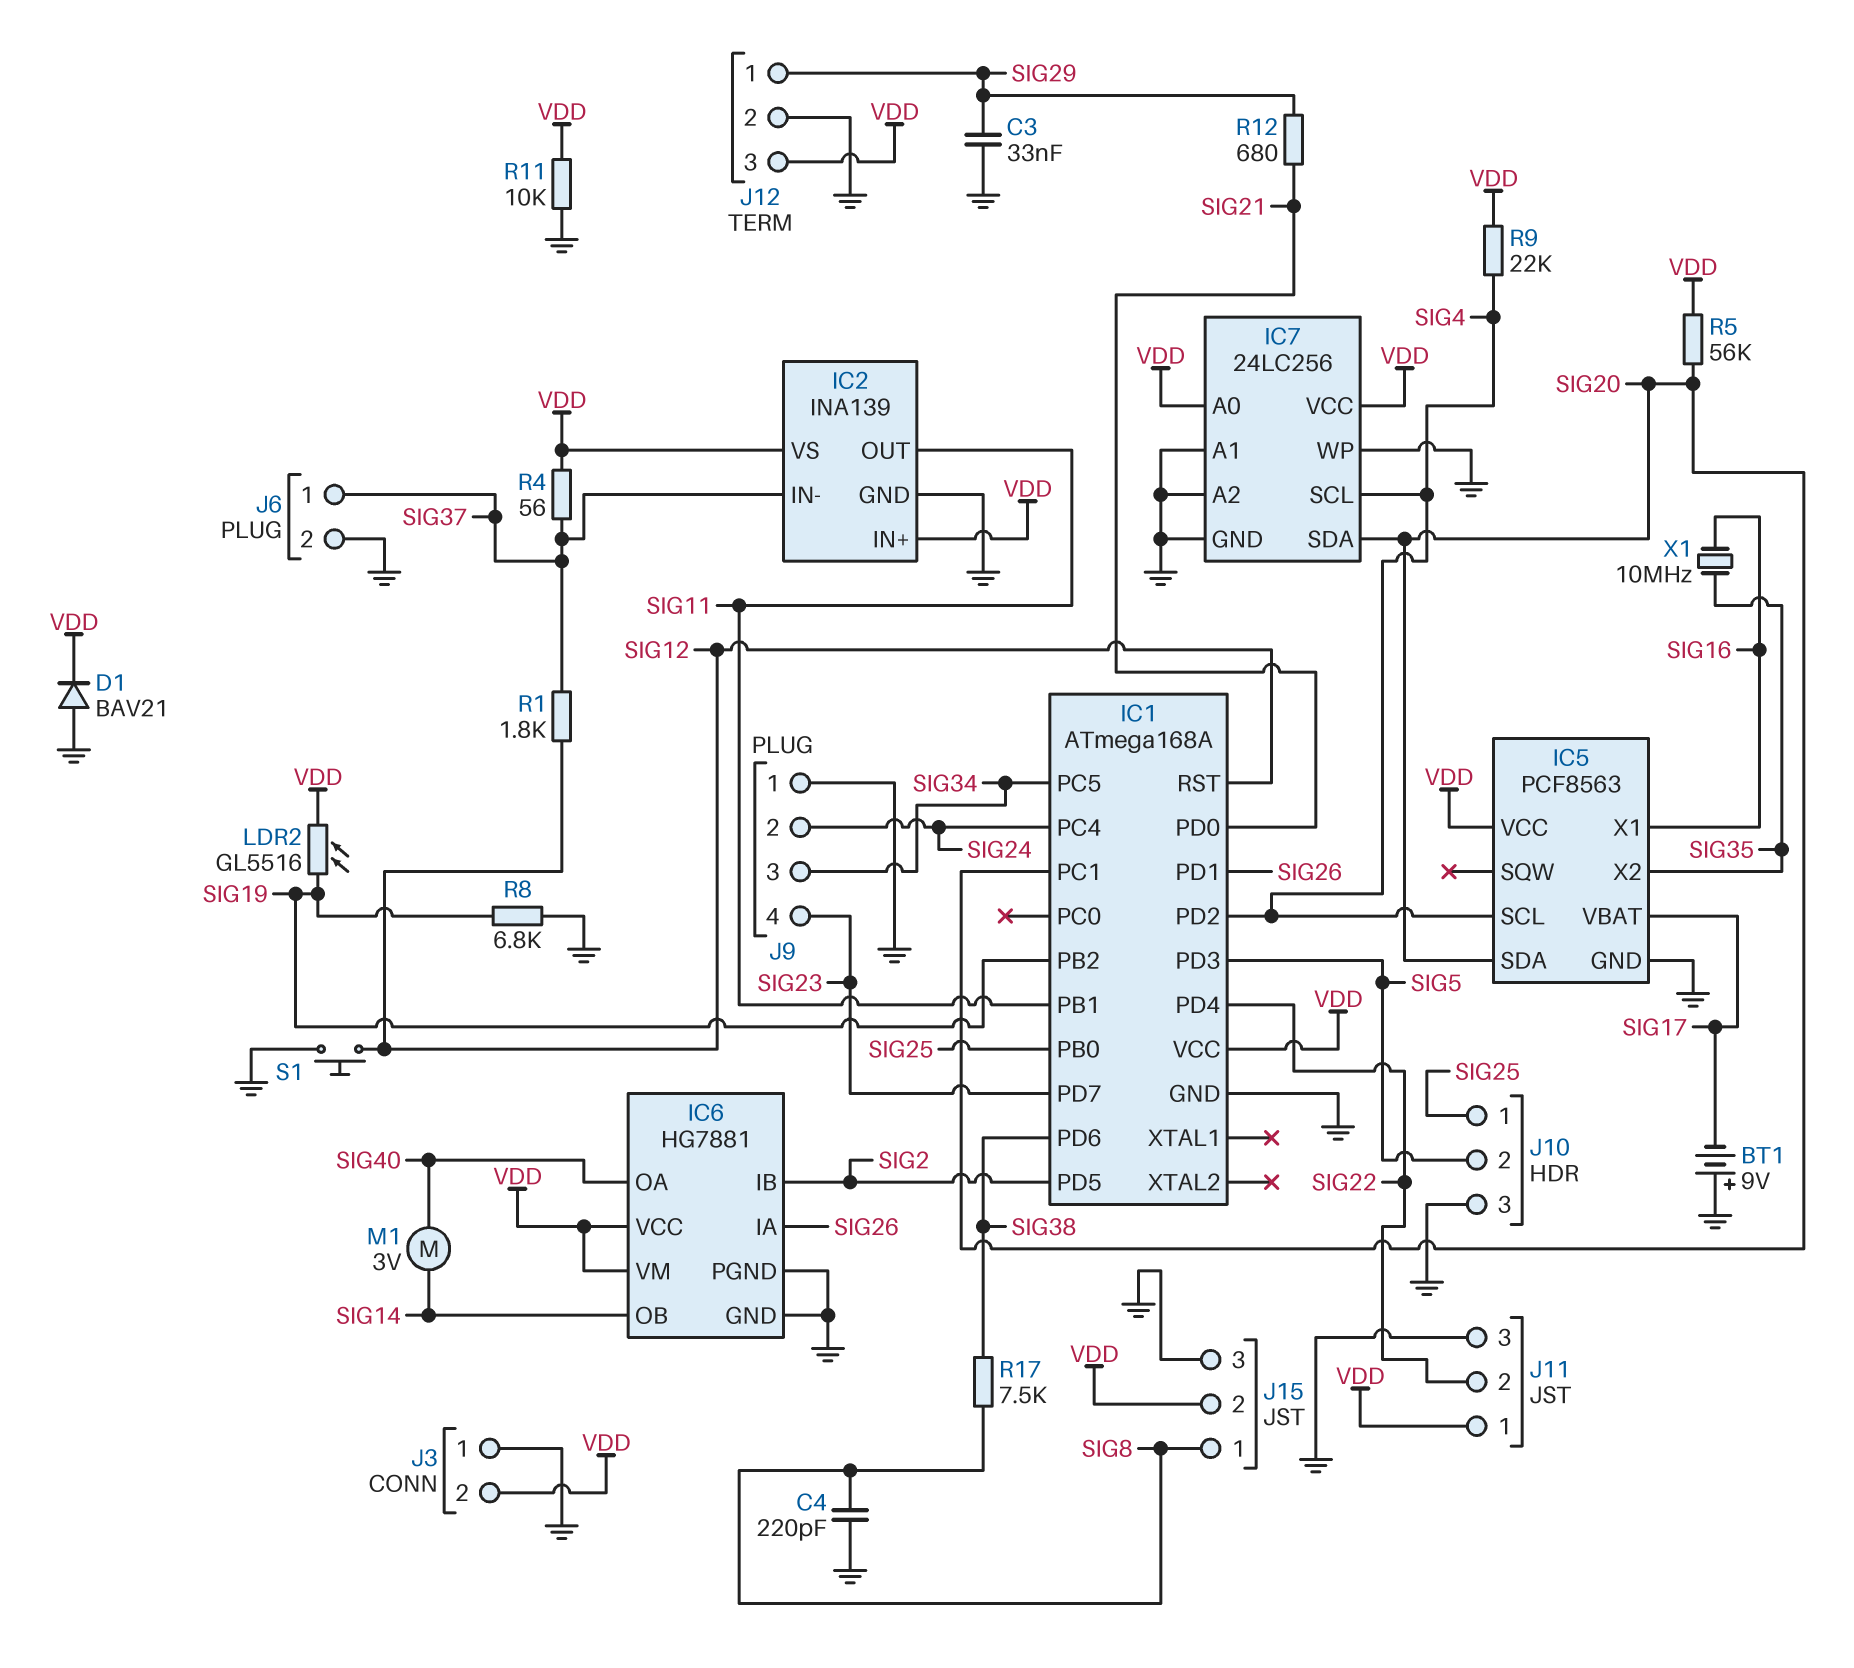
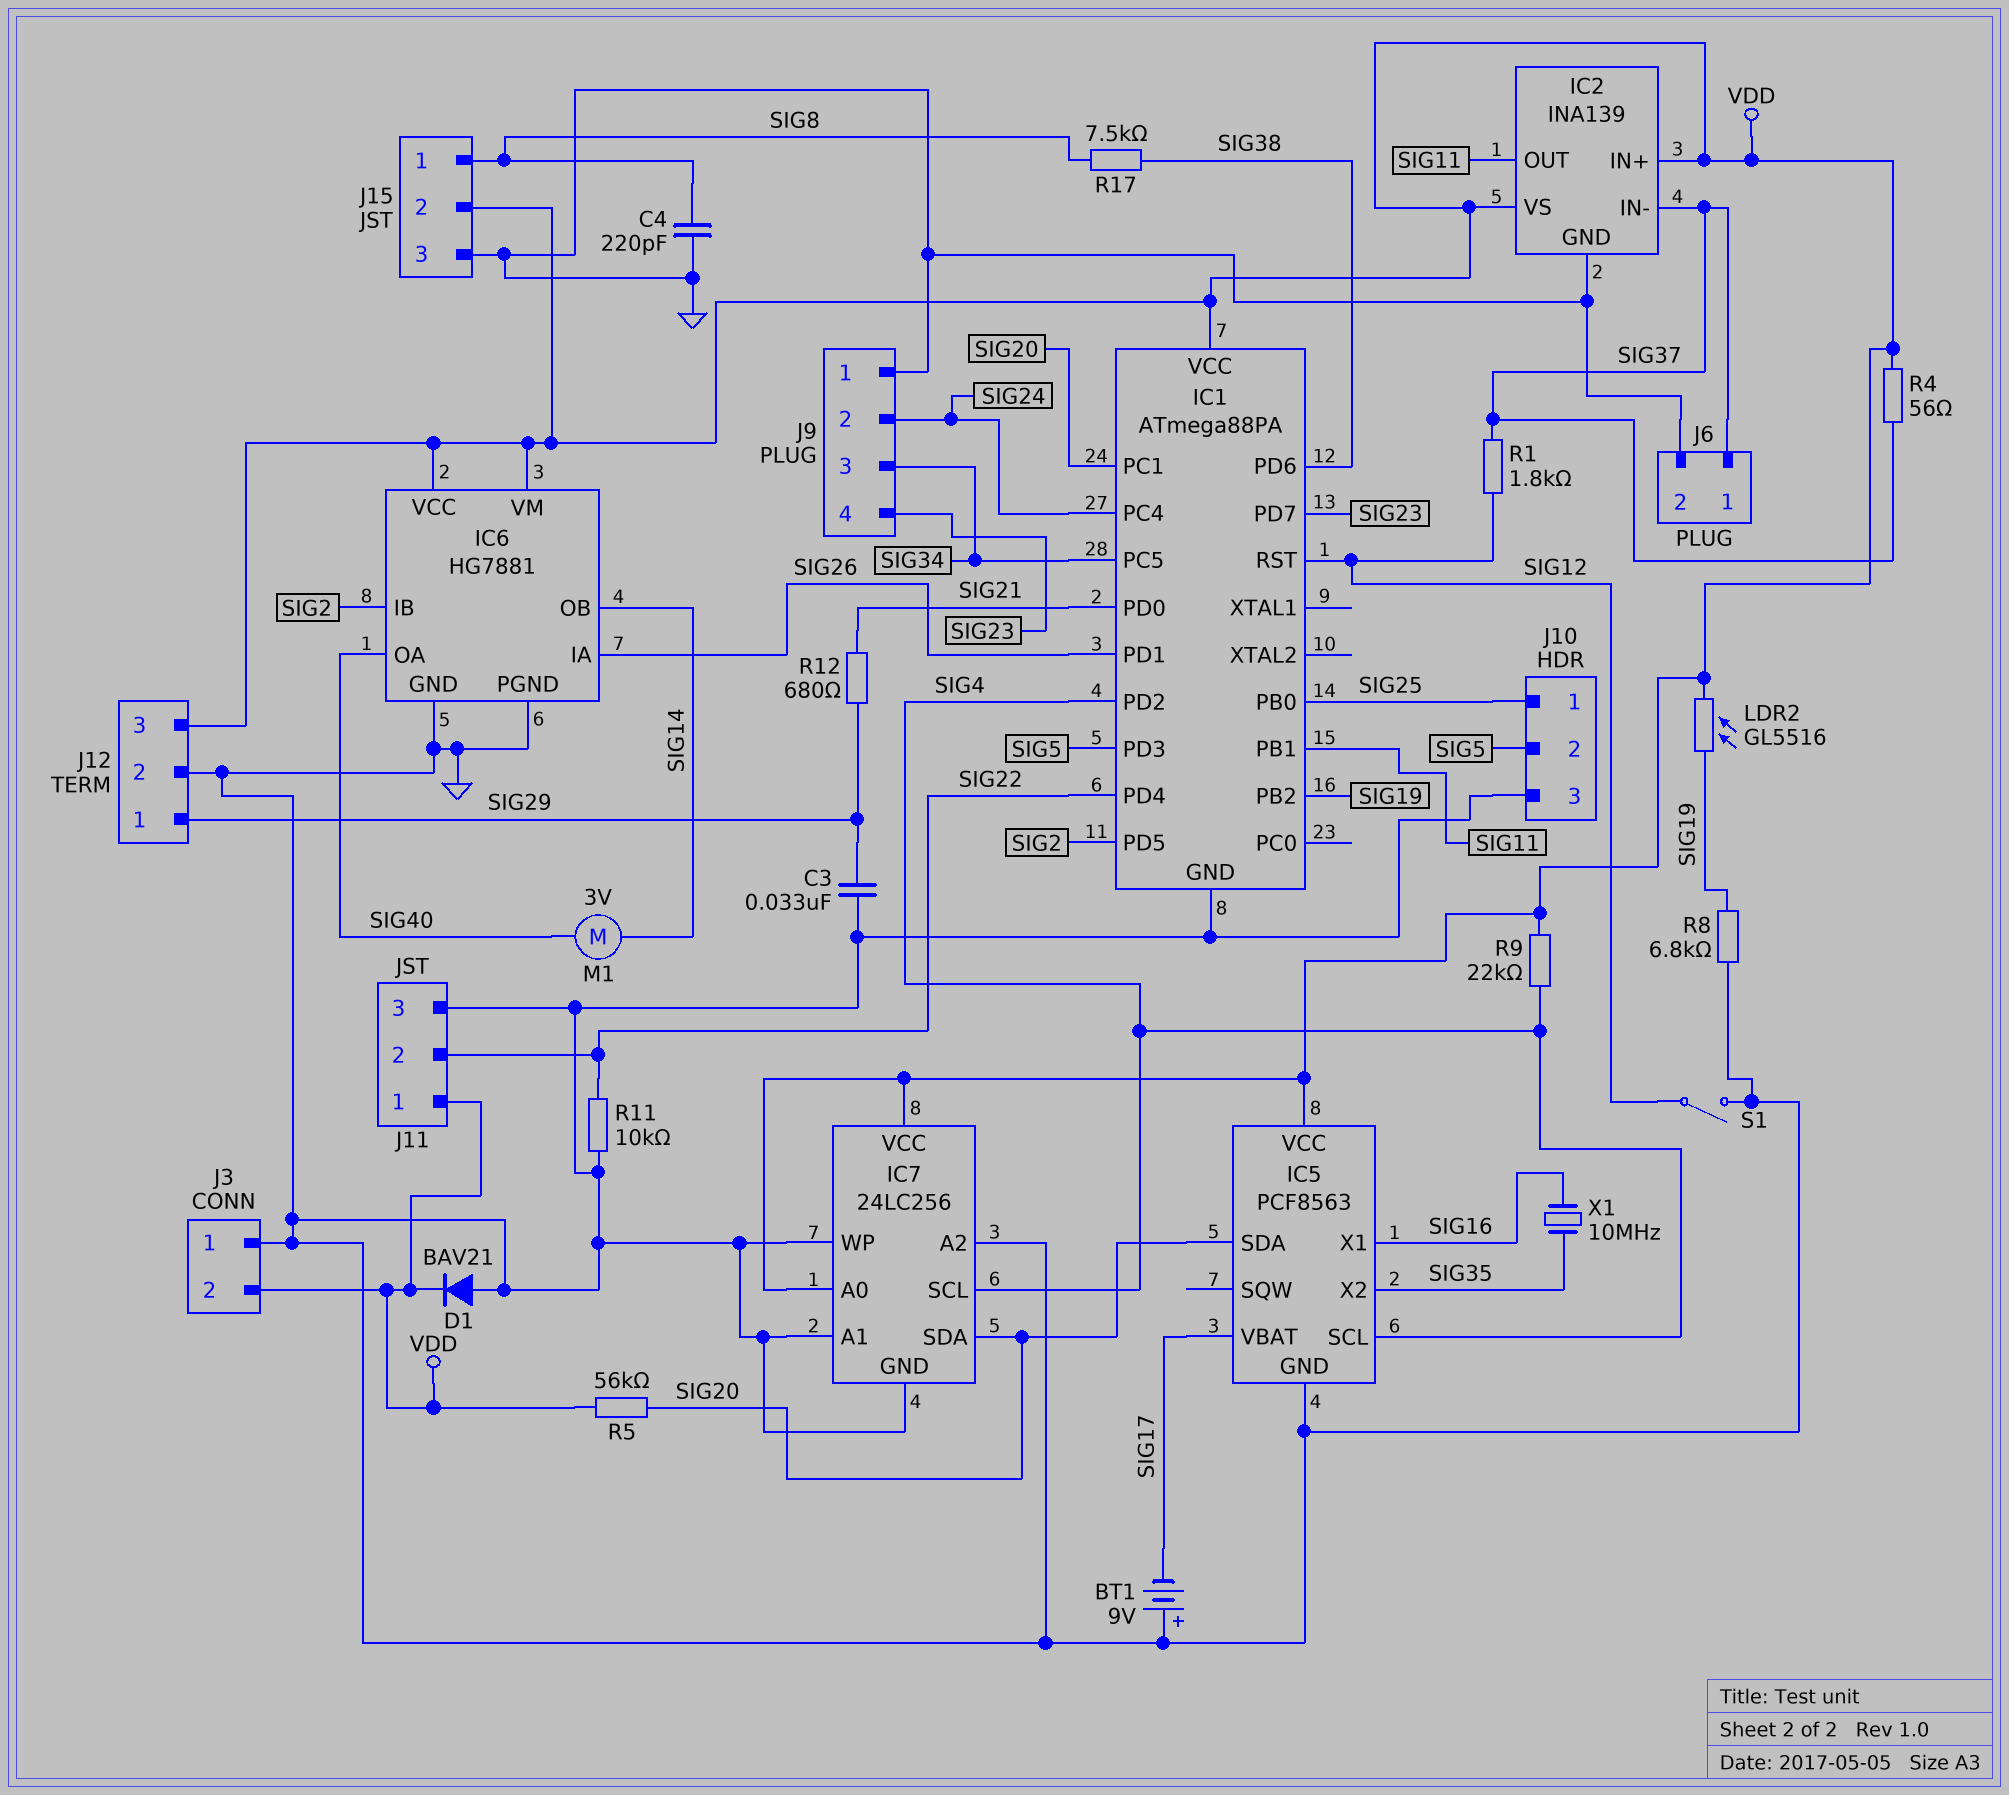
IC1: ATmega168A -> ATmega88PA
R11: 10k (GND, VDD) -> 10k (GND, SIG22)
S1: button (GND, SIG12) -> switch (GND, SIG12)

